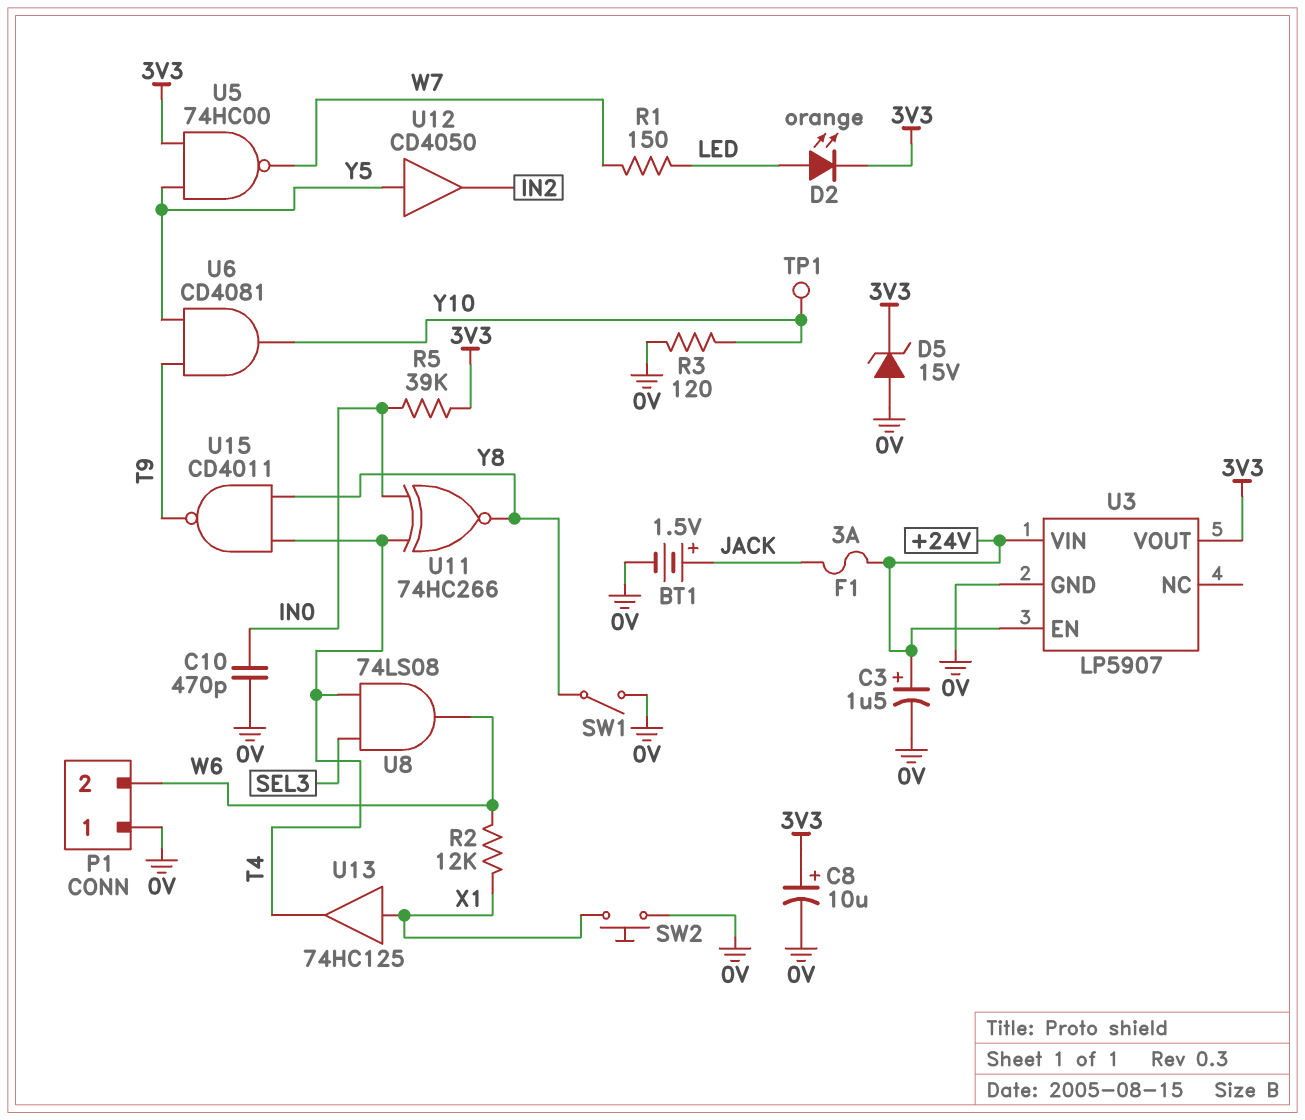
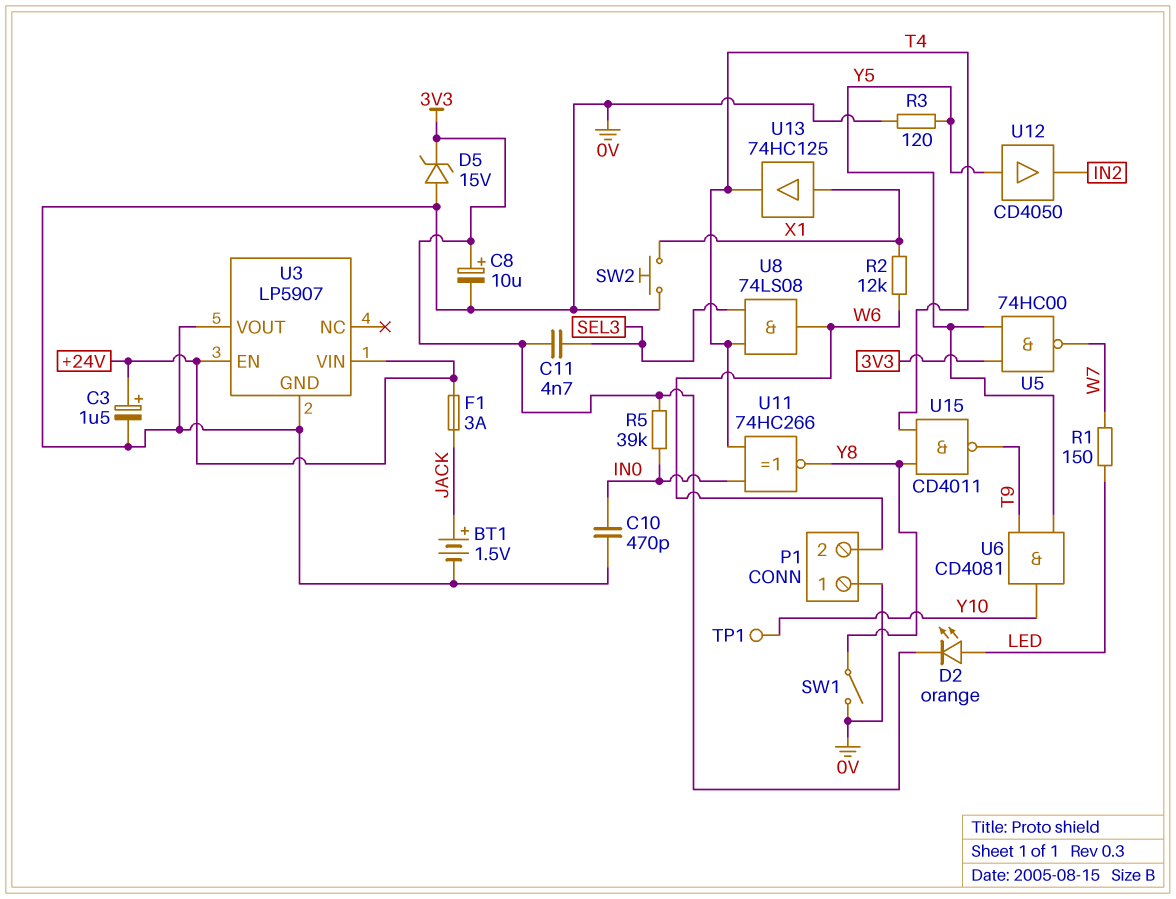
C11: none -> 4.7nF (3V3, SEL3)
R3: 120 (0V, Y10) -> 120 (0V, Y5)
U3 pin VOUT: 3V3 -> 0V

